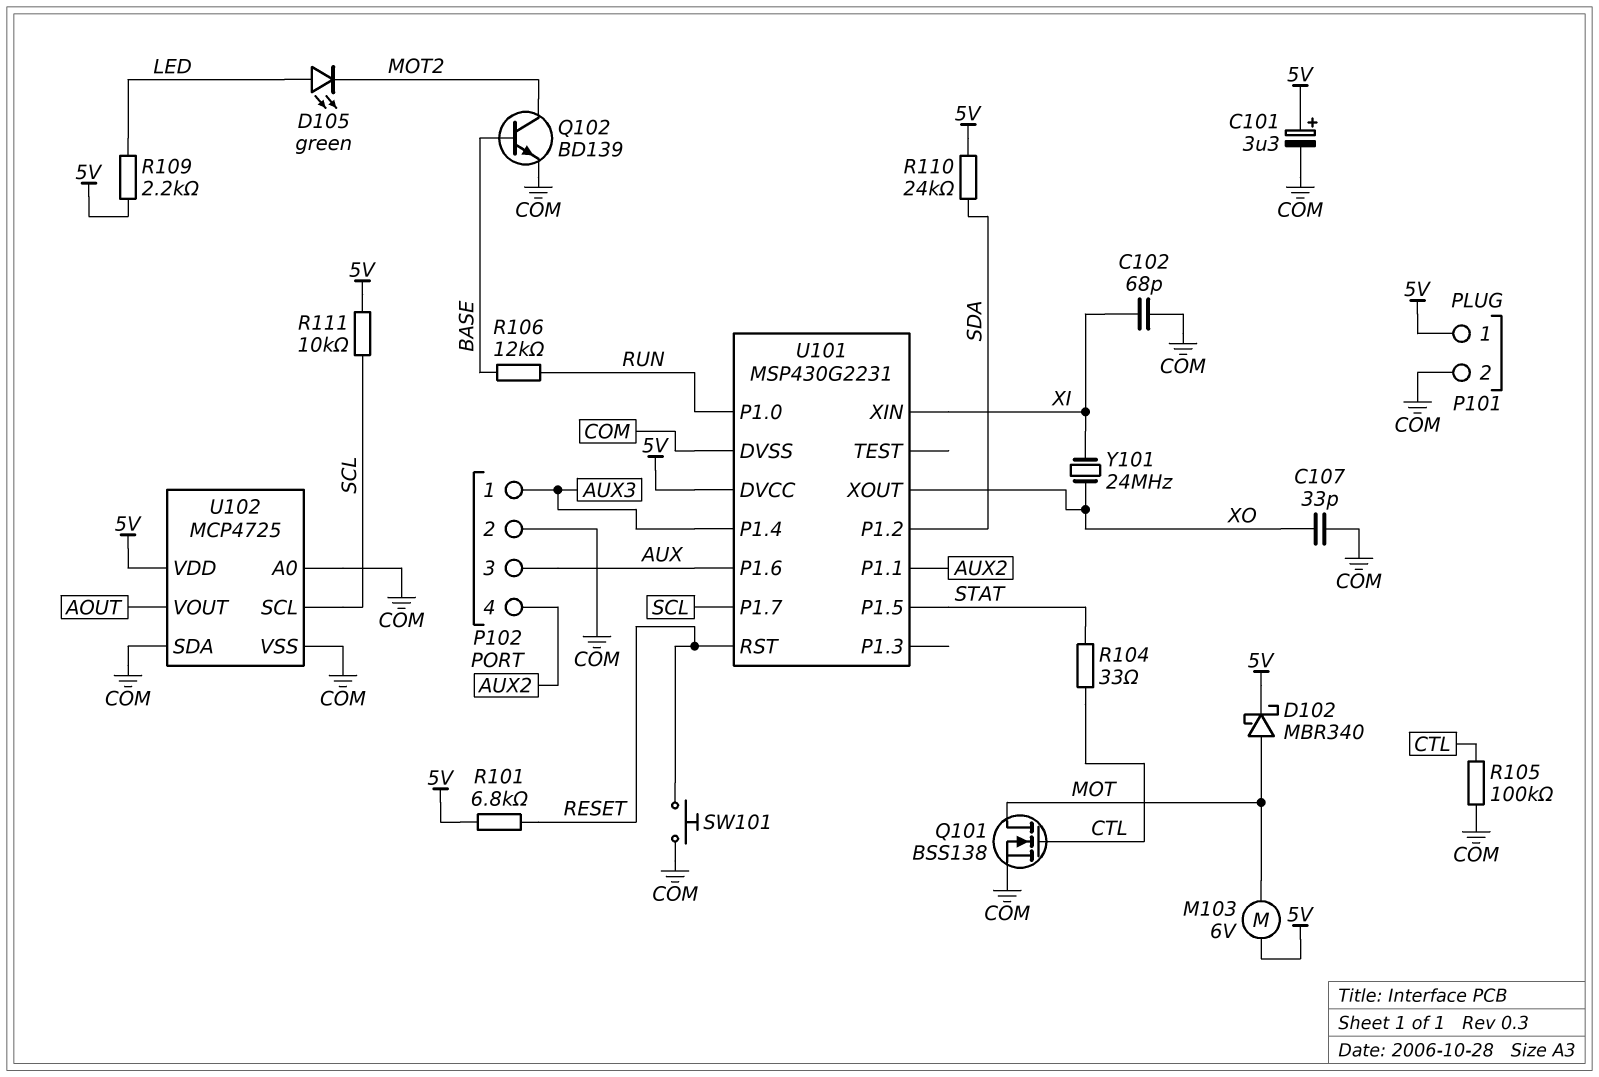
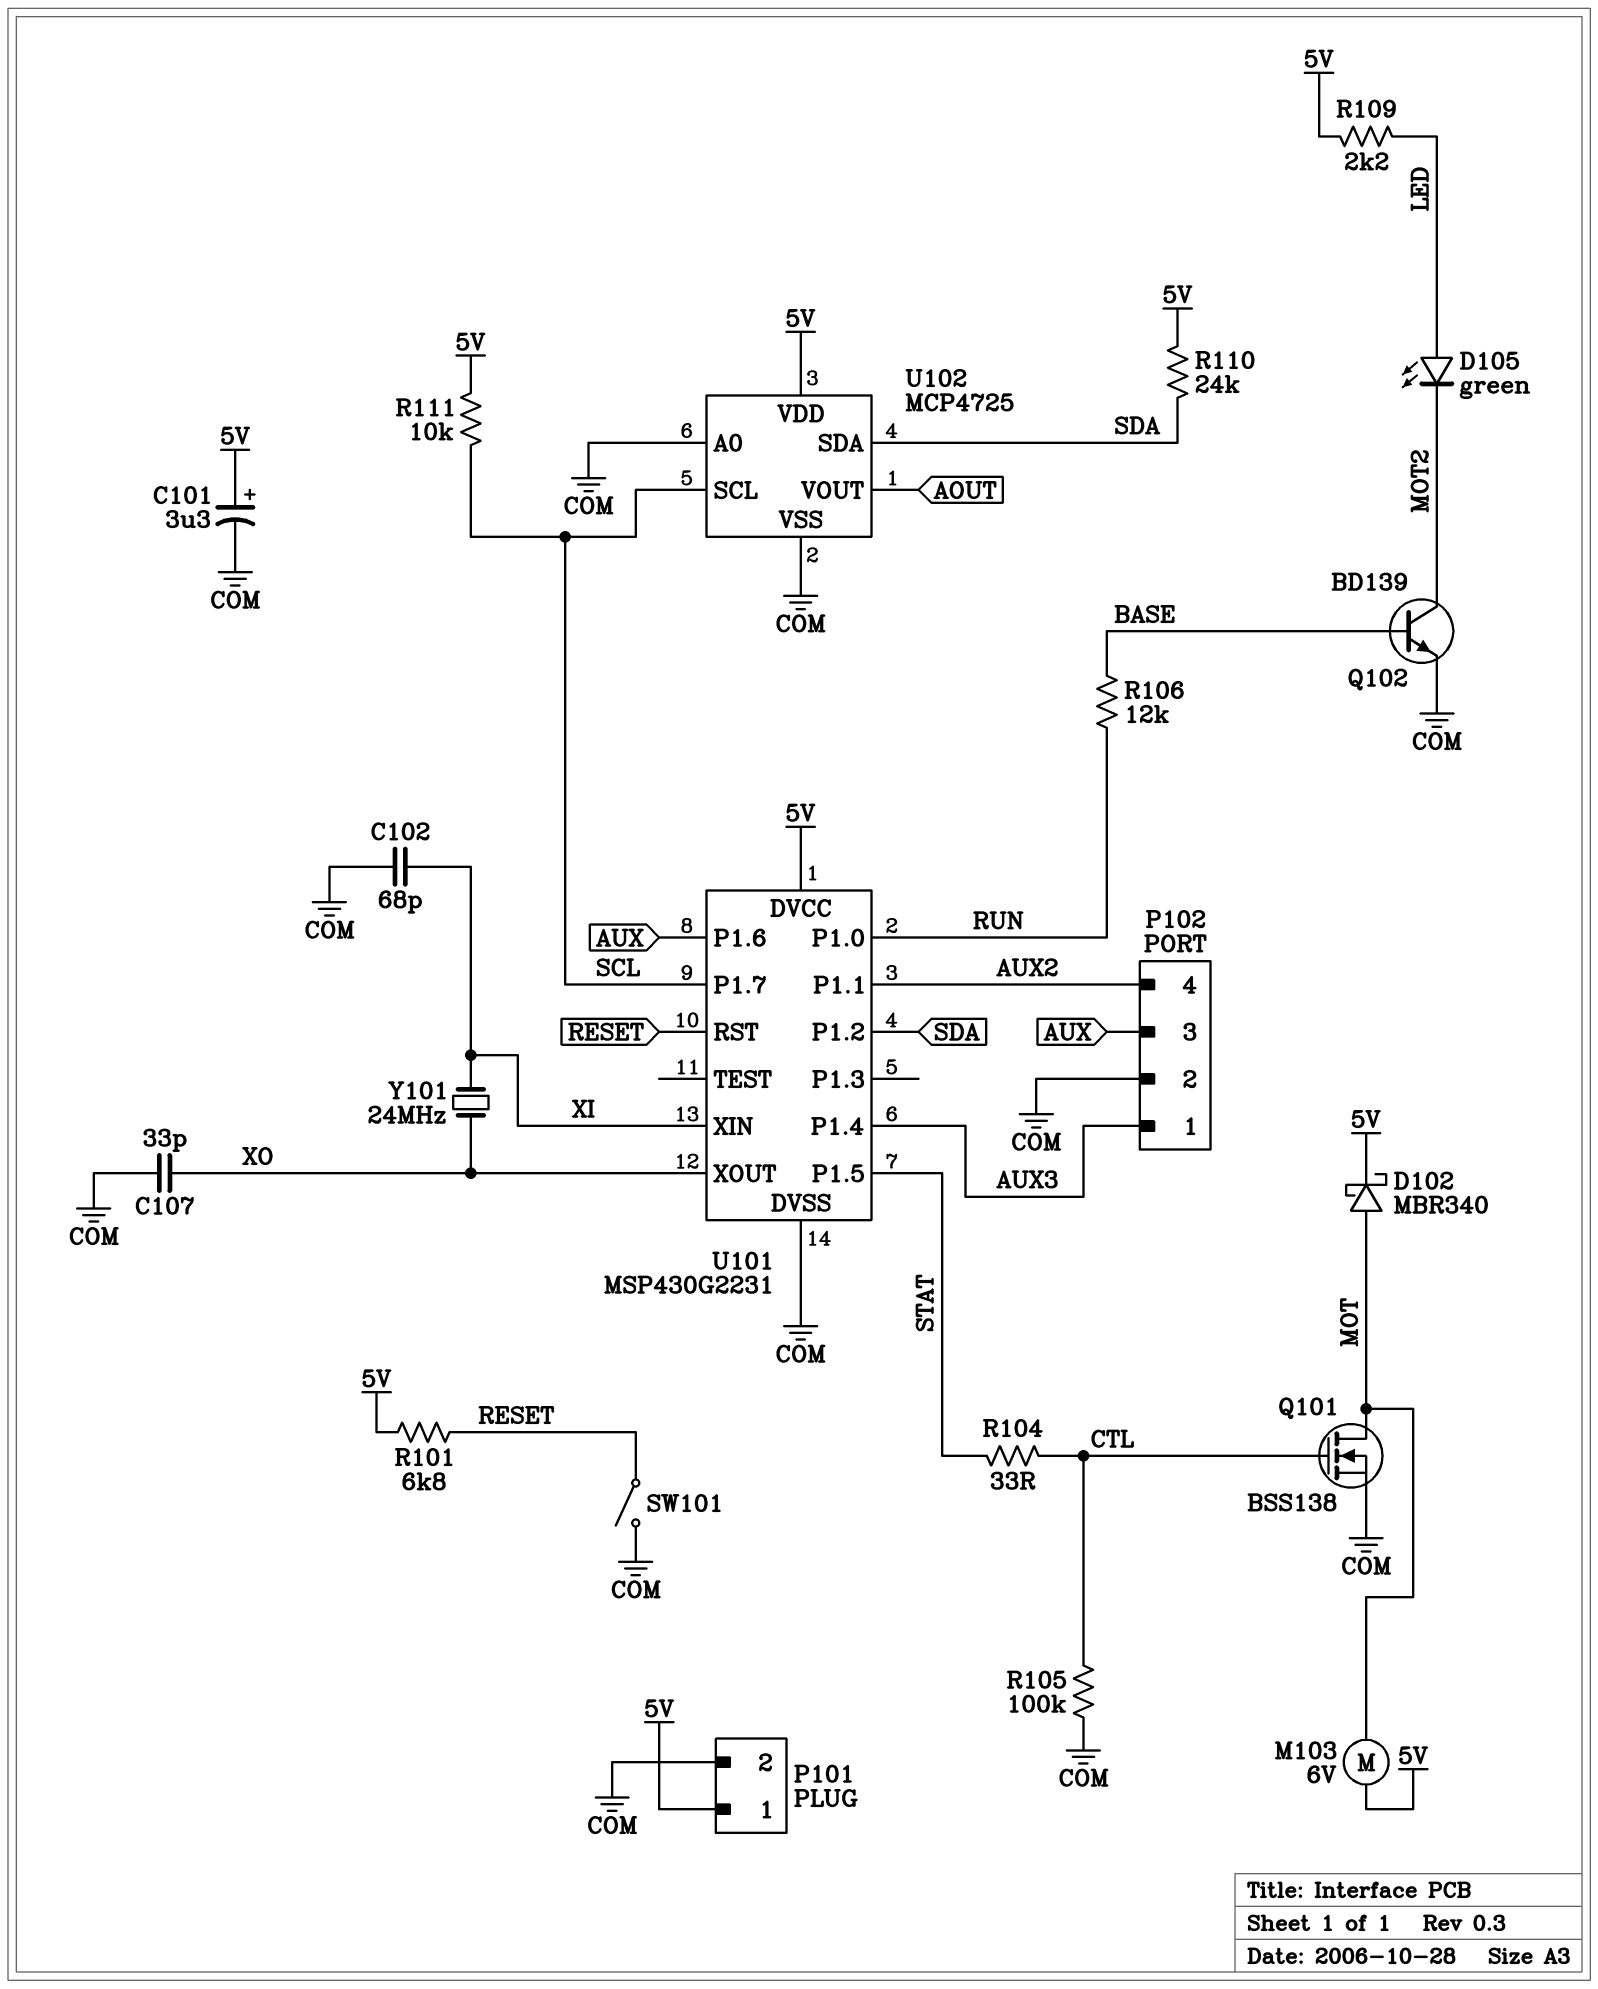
SW101: button (COM, RESET) -> switch (COM, RESET)
U102 pin SDA: COM -> SDA

